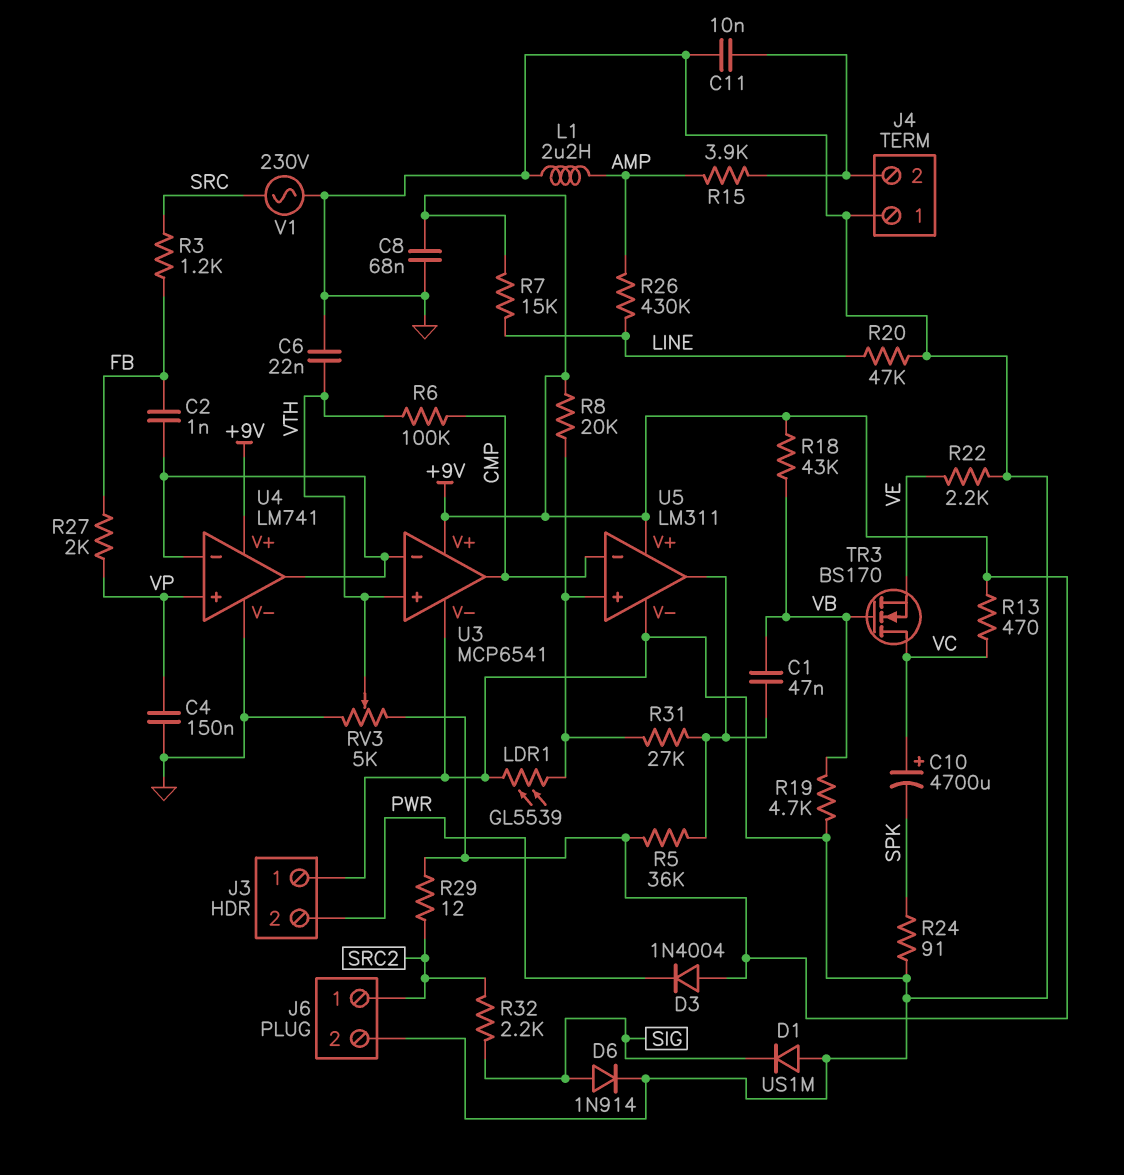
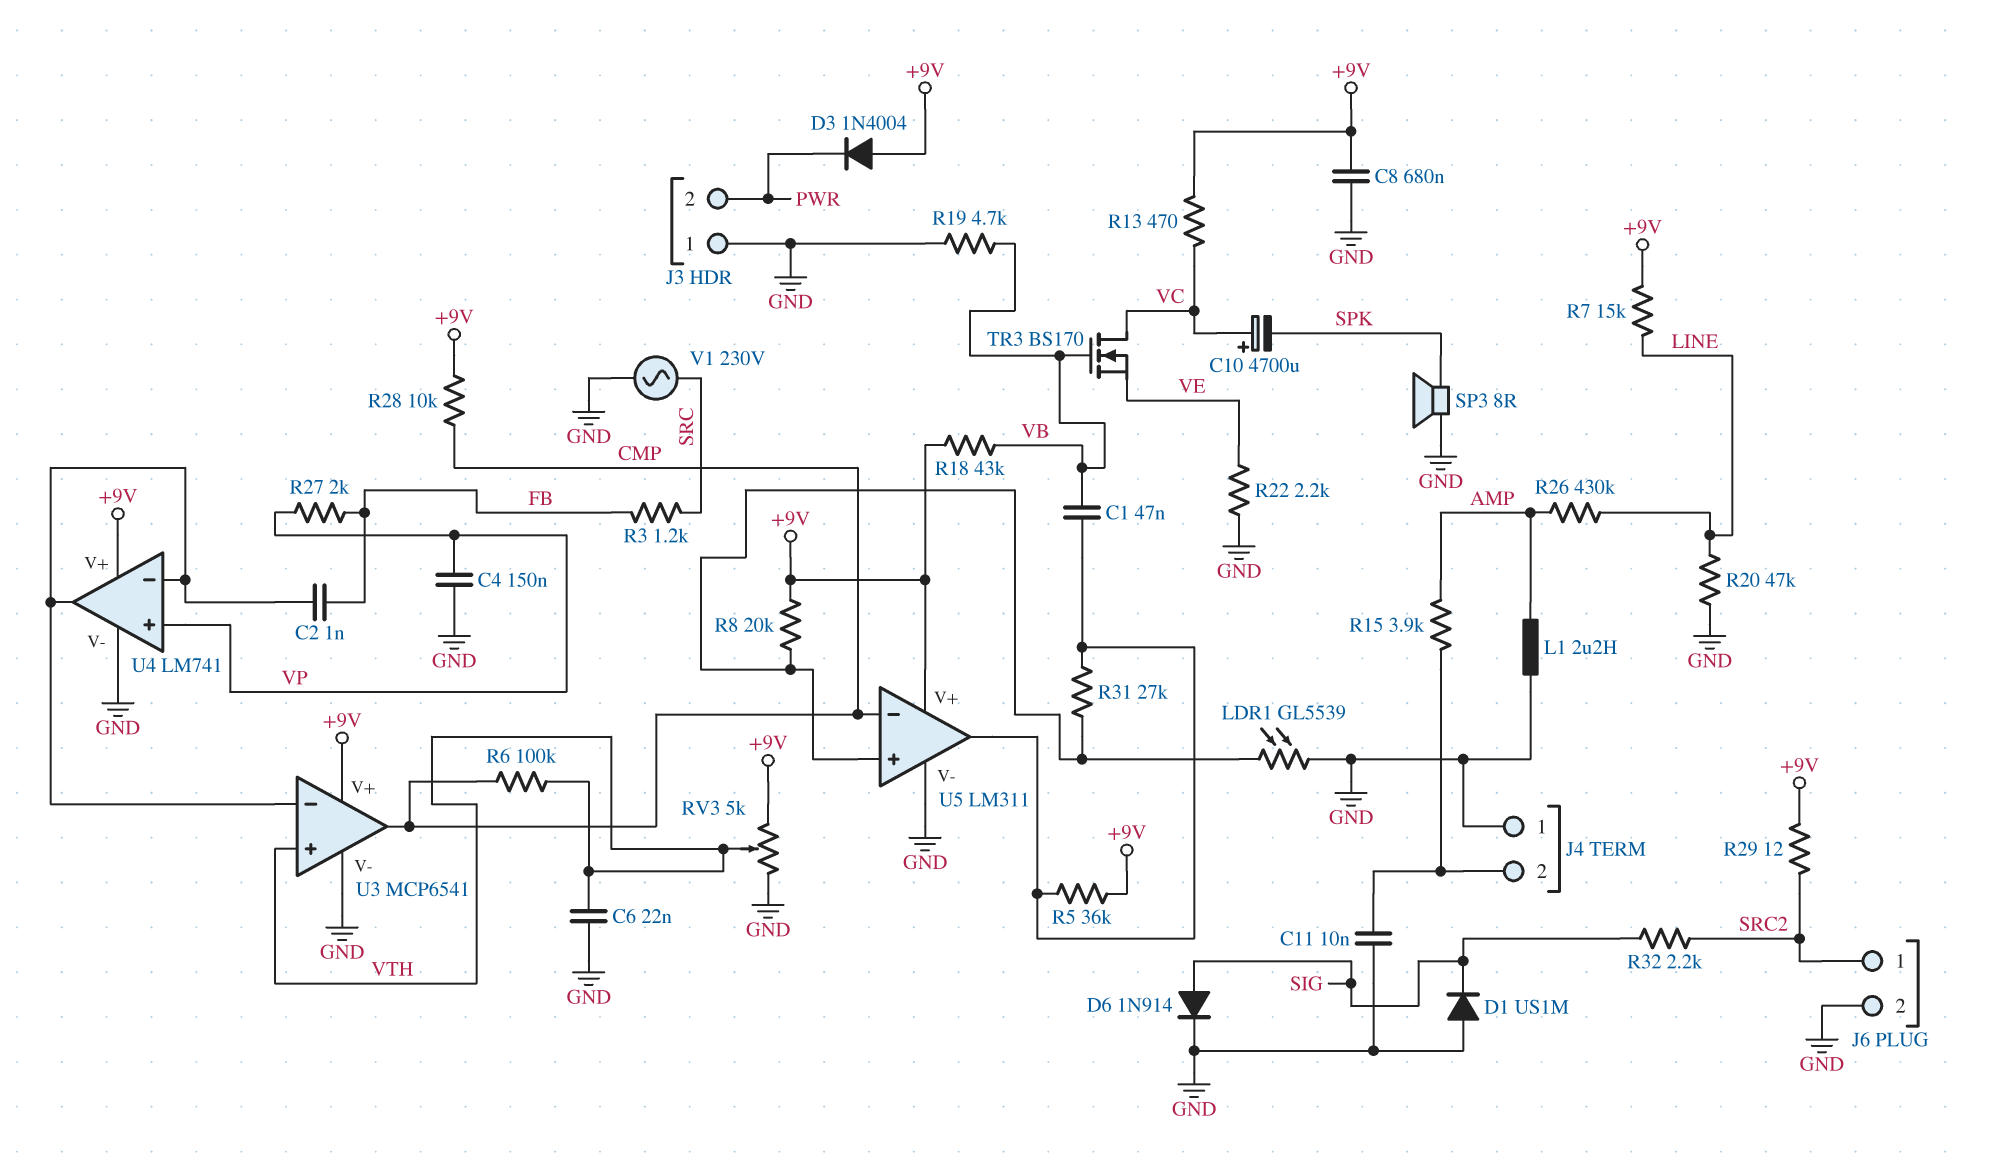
C8: 68nF (+9V, GND) -> 680nF (+9V, GND)
R24: 91 (GND, SPK) -> none
R28: none -> 10k (+9V, CMP)
SP3: none -> speaker 8R (GND, SPK)

